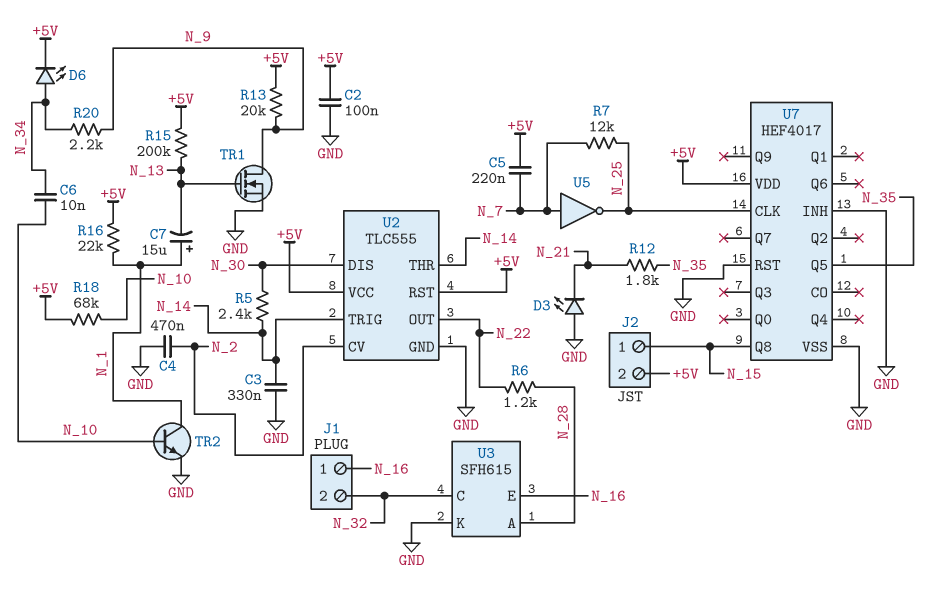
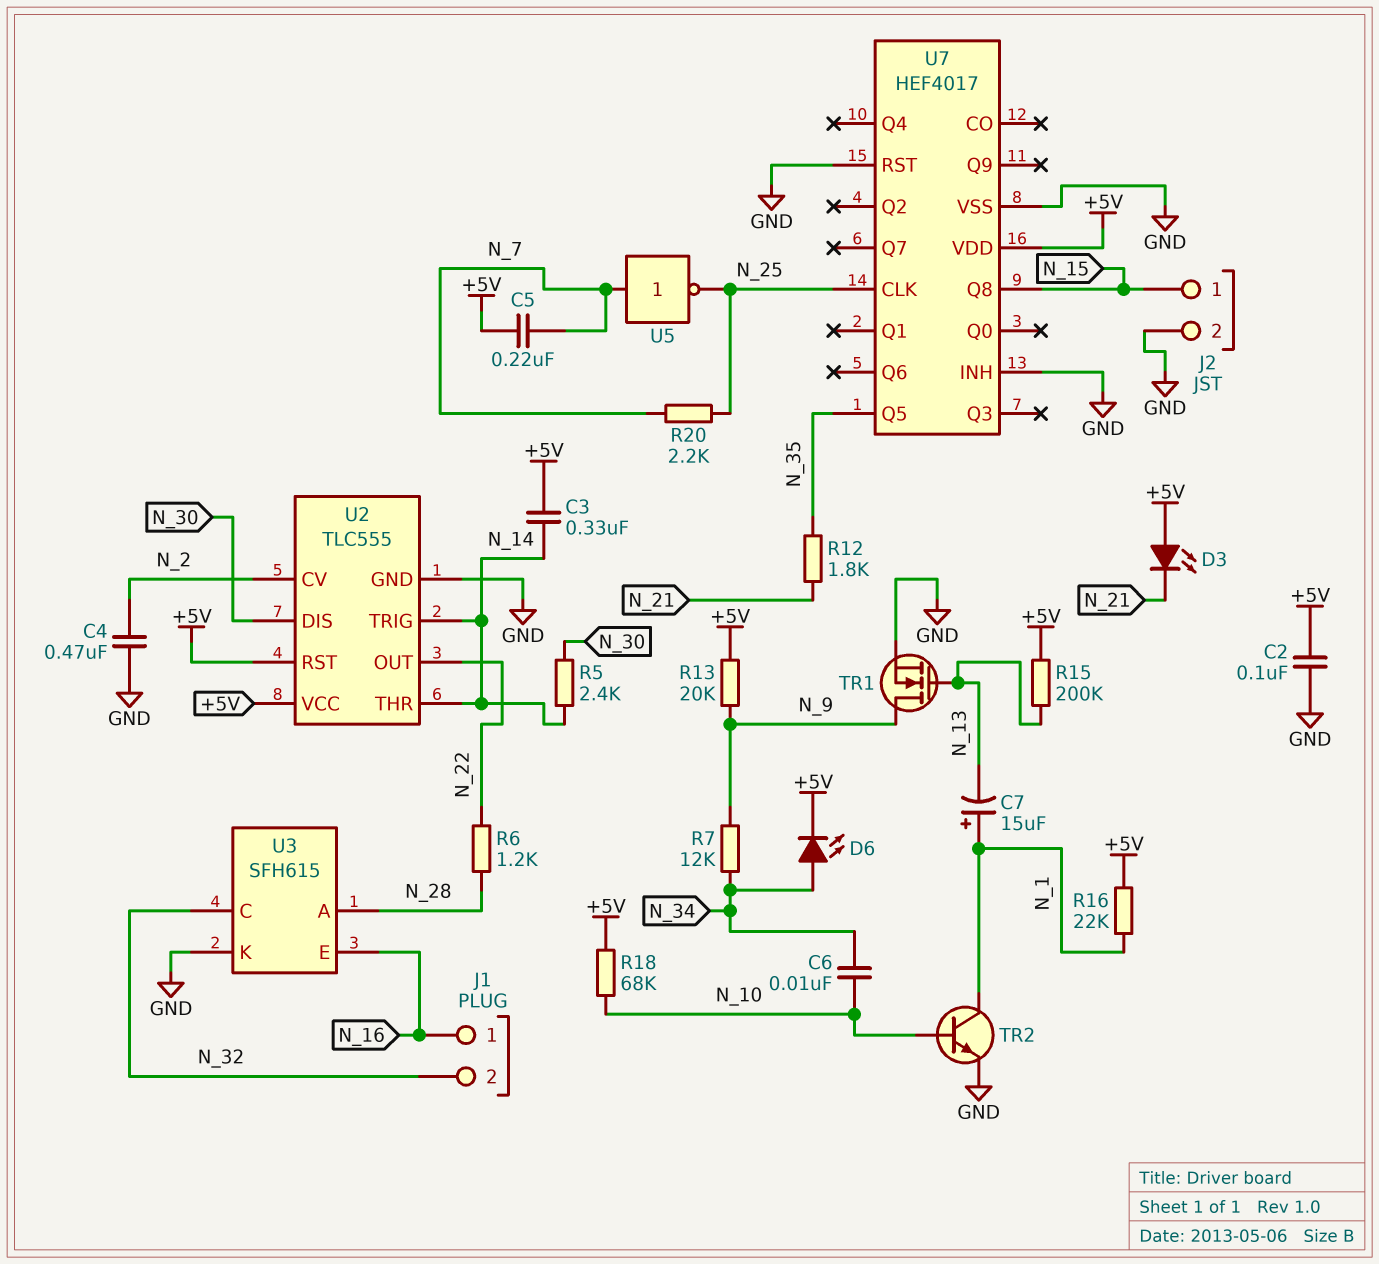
C3: 330nF (GND, N_14) -> 330nF (+5V, N_14)
D3: LED (A GND, K N_21) -> LED (A +5V, K N_21)
J2 pin 2: +5V -> GND
R7: 12k (N_7, N_25) -> 12k (N_9, N_34)
R20: 2.2k (N_9, N_34) -> 2.2k (N_7, N_25)

